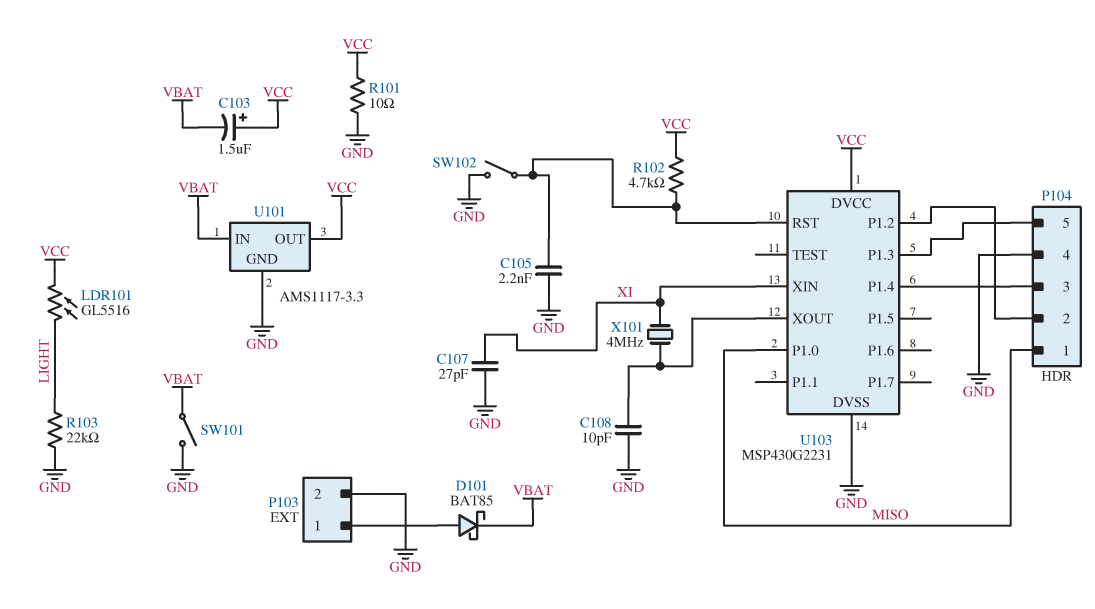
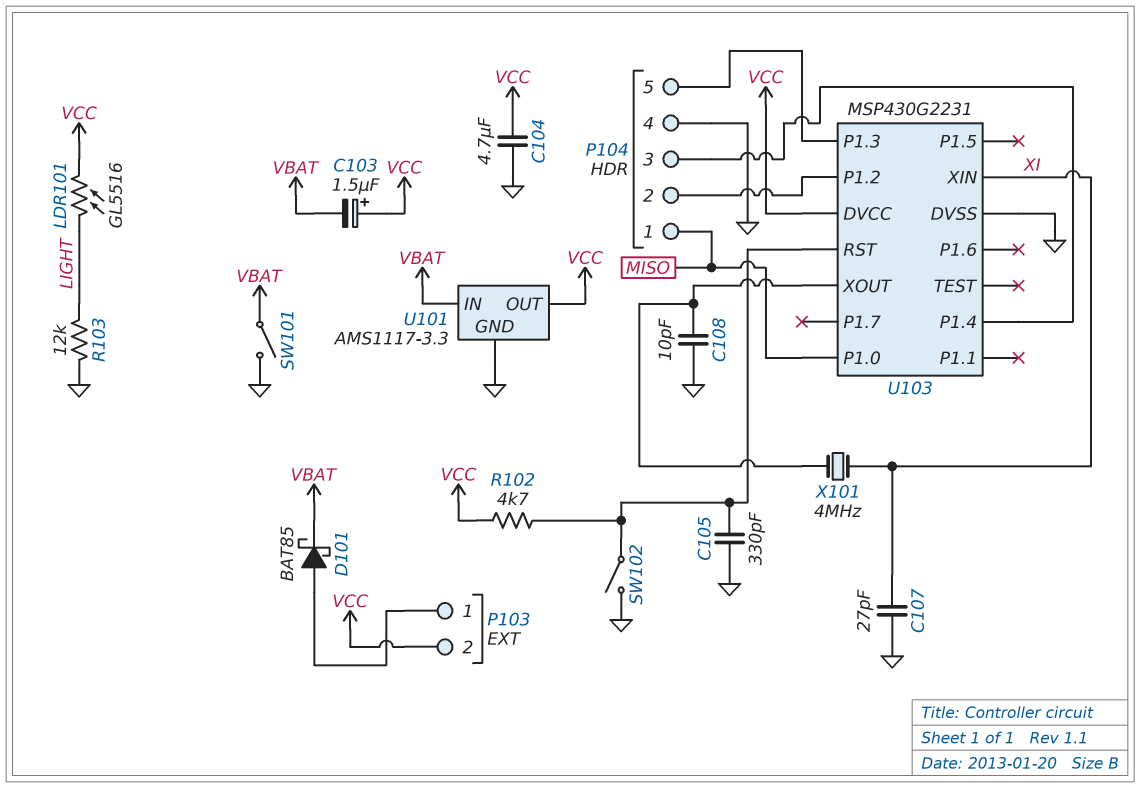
C104: none -> 4.7uF (GND, VCC)
C105: 2.2nF (GND, U103/RST) -> 330pF (GND, U103/RST)
P103 pin 2: GND -> VCC
R101: 10 (GND, VCC) -> none
R103: 22k (GND, LIGHT) -> 12k (GND, LIGHT)

